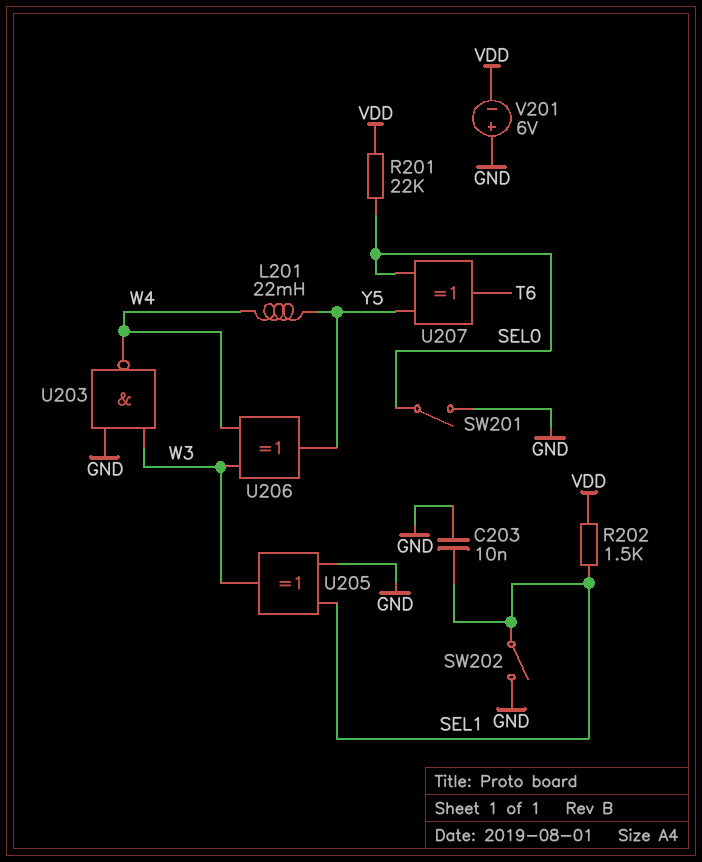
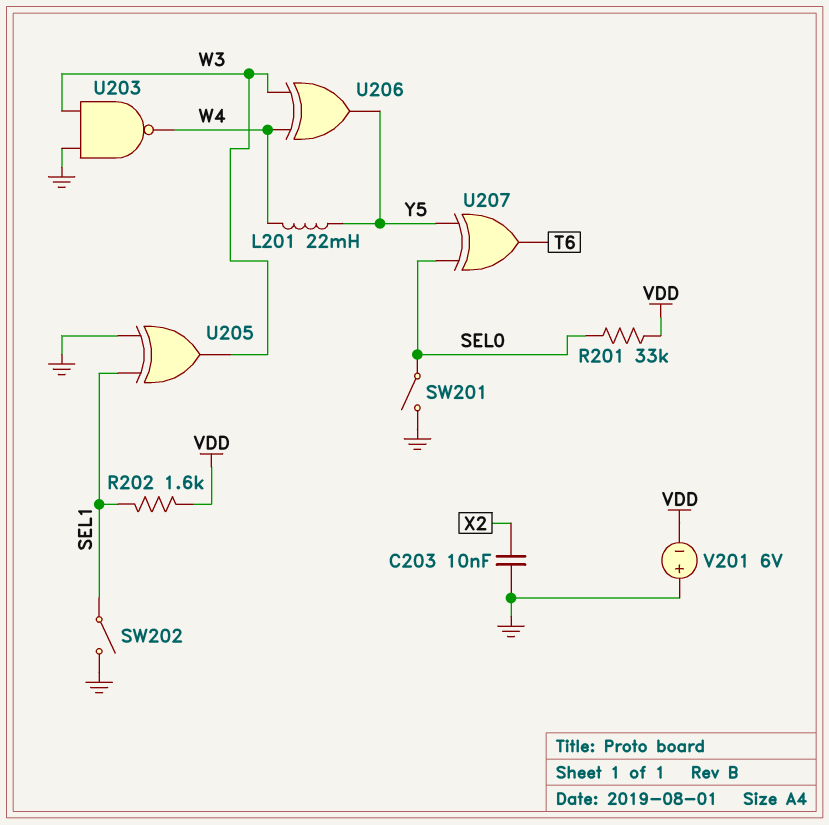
C203: 10nF (GND, SEL1) -> 10nF (GND, X2)
R201: 22k (SEL0, VDD) -> 33k (SEL0, VDD)
R202: 1.5k (SEL1, VDD) -> 1.6k (SEL1, VDD)

